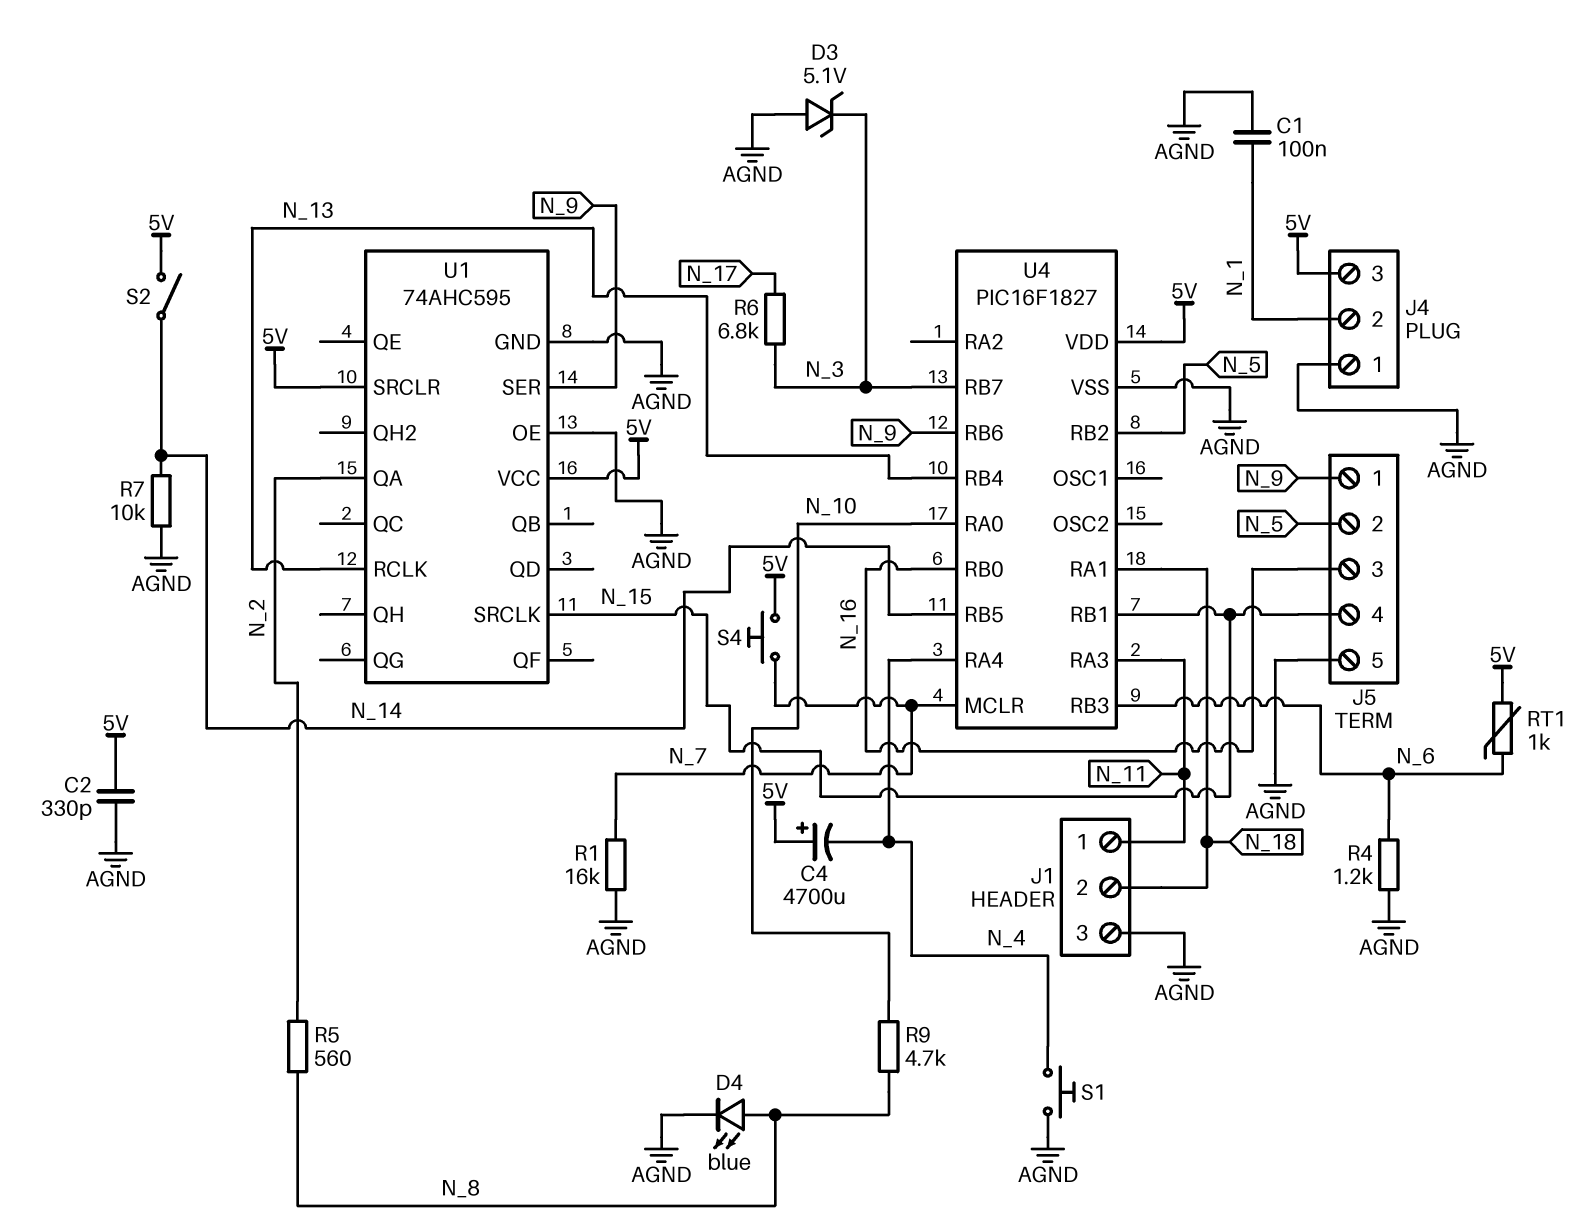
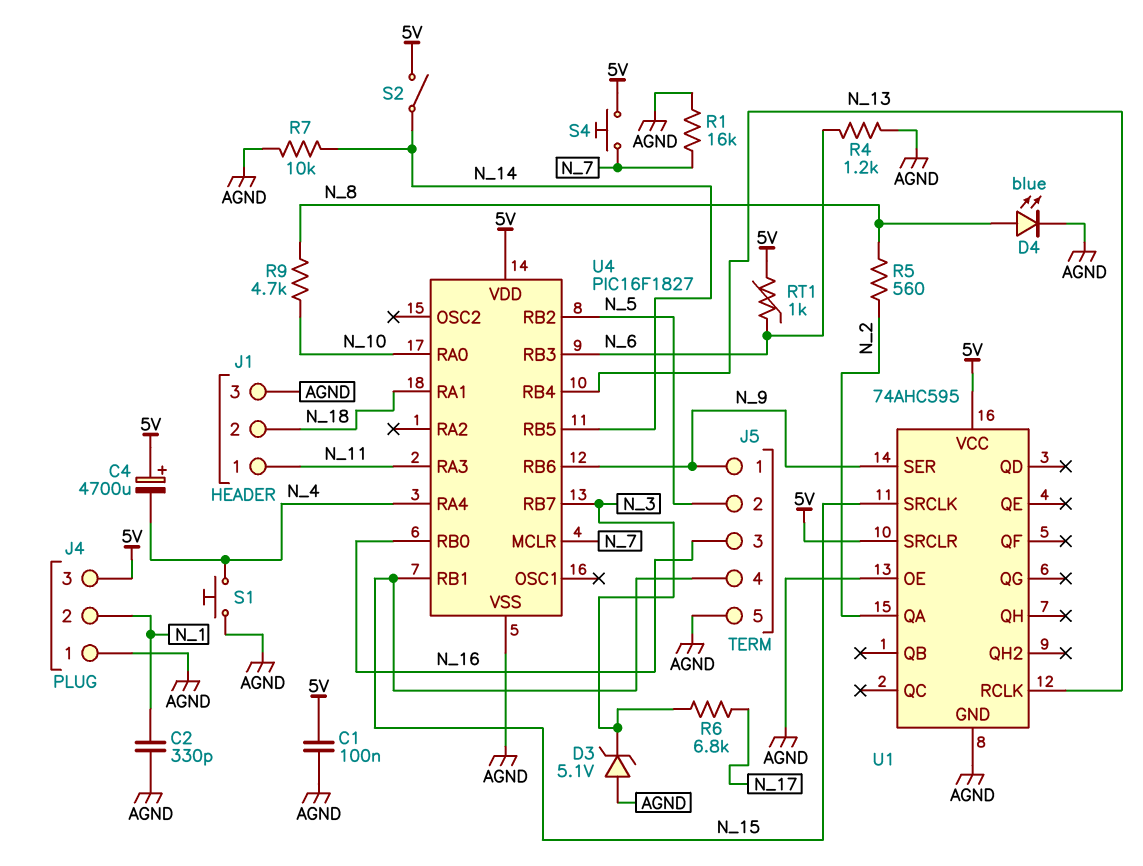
C1: 100nF (AGND, N_1) -> 100nF (5V, AGND)
C2: 330pF (5V, AGND) -> 330pF (AGND, N_1)

